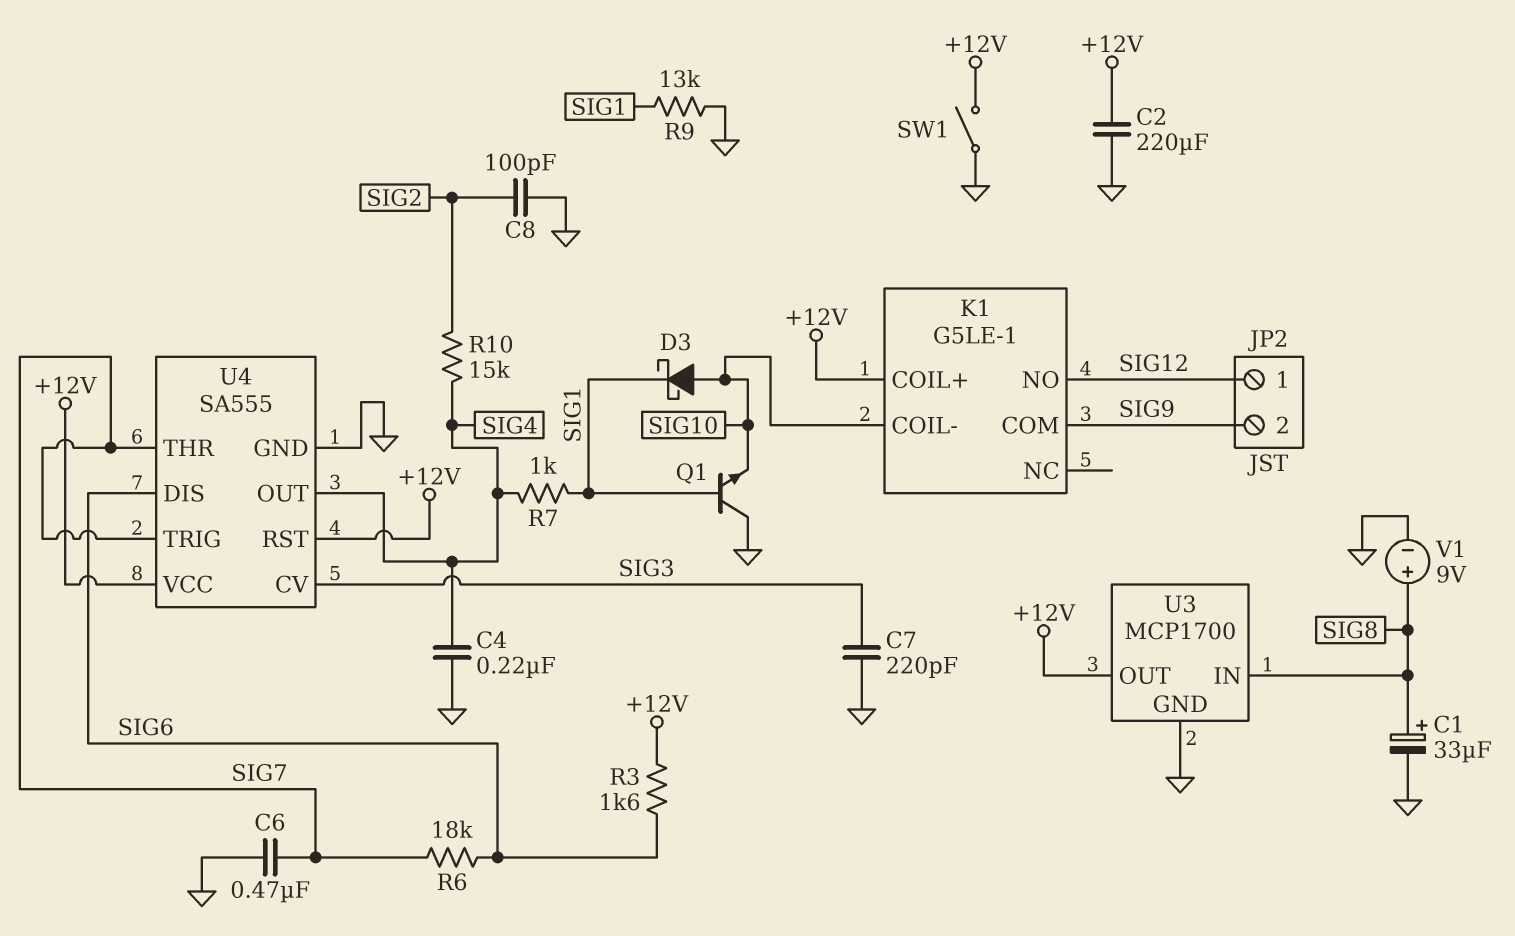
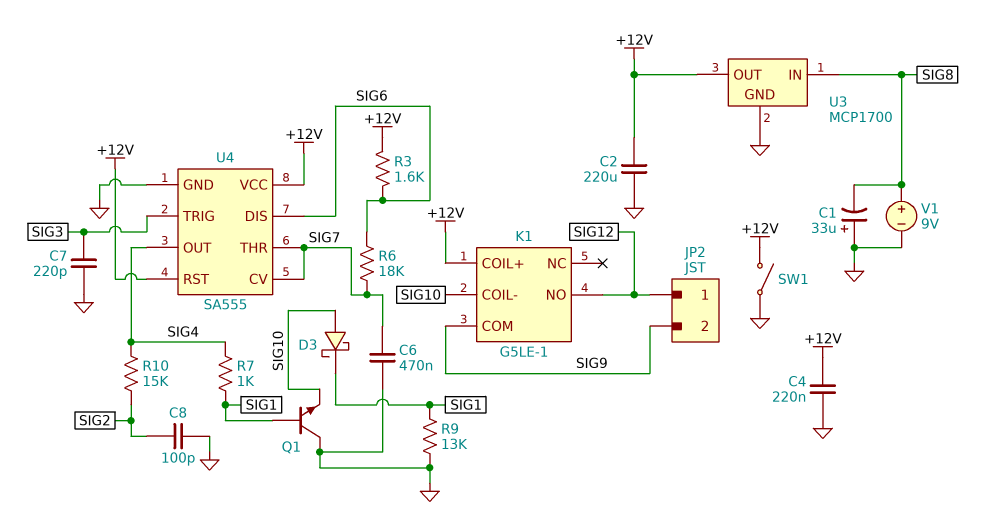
C1: 33uF (plus SIG8, minus GND) -> 33uF (plus GND, minus SIG8)
C4: 220nF (GND, SIG4) -> 220nF (+12V, GND)
U4 pin CV: SIG3 -> SIG7
U4 pin TRIG: SIG7 -> SIG3

